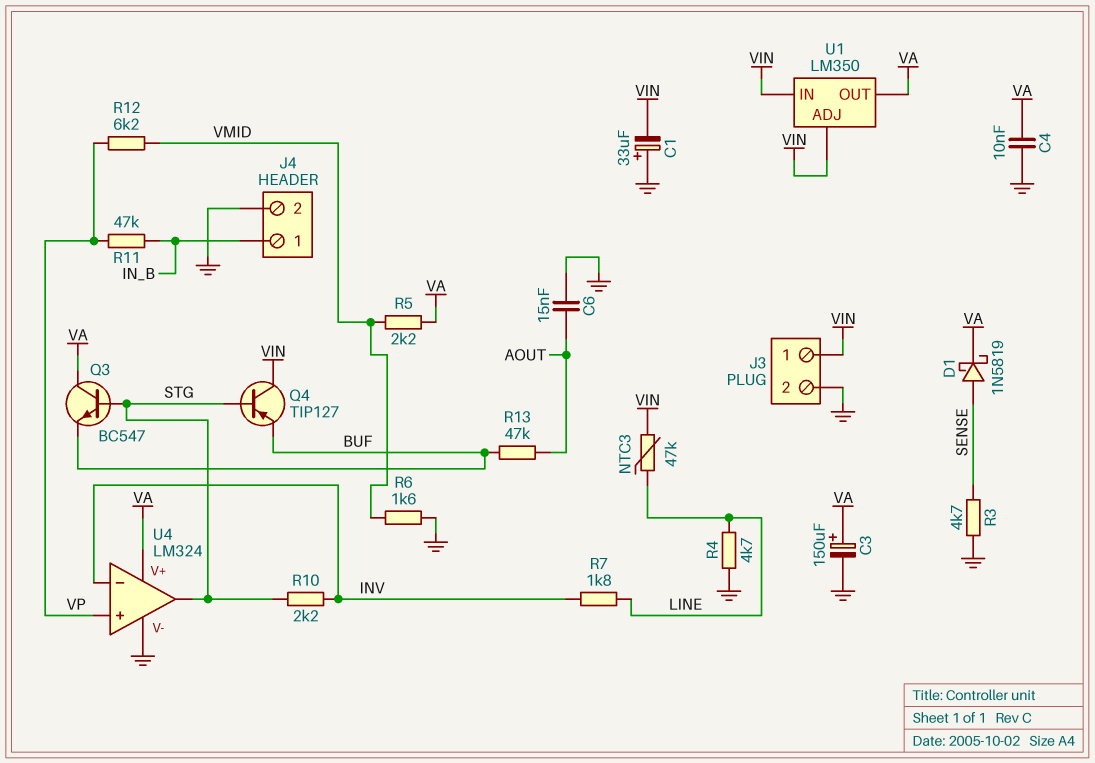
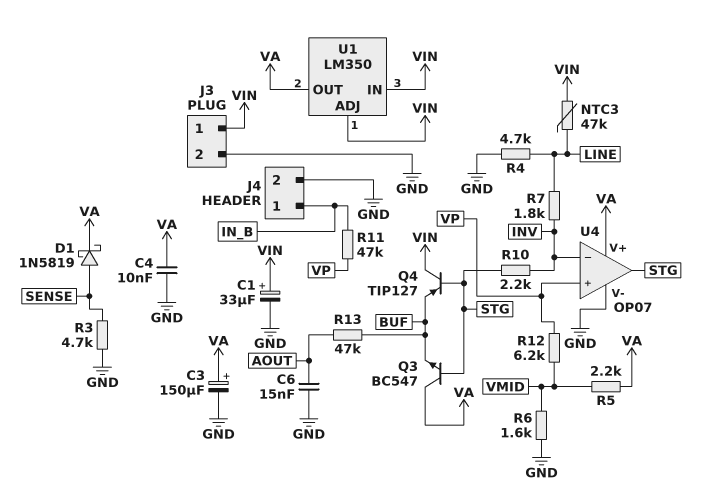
C1: 33uF (plus GND, minus VIN) -> 33uF (plus VIN, minus GND)
U4: LM324 -> OP07

